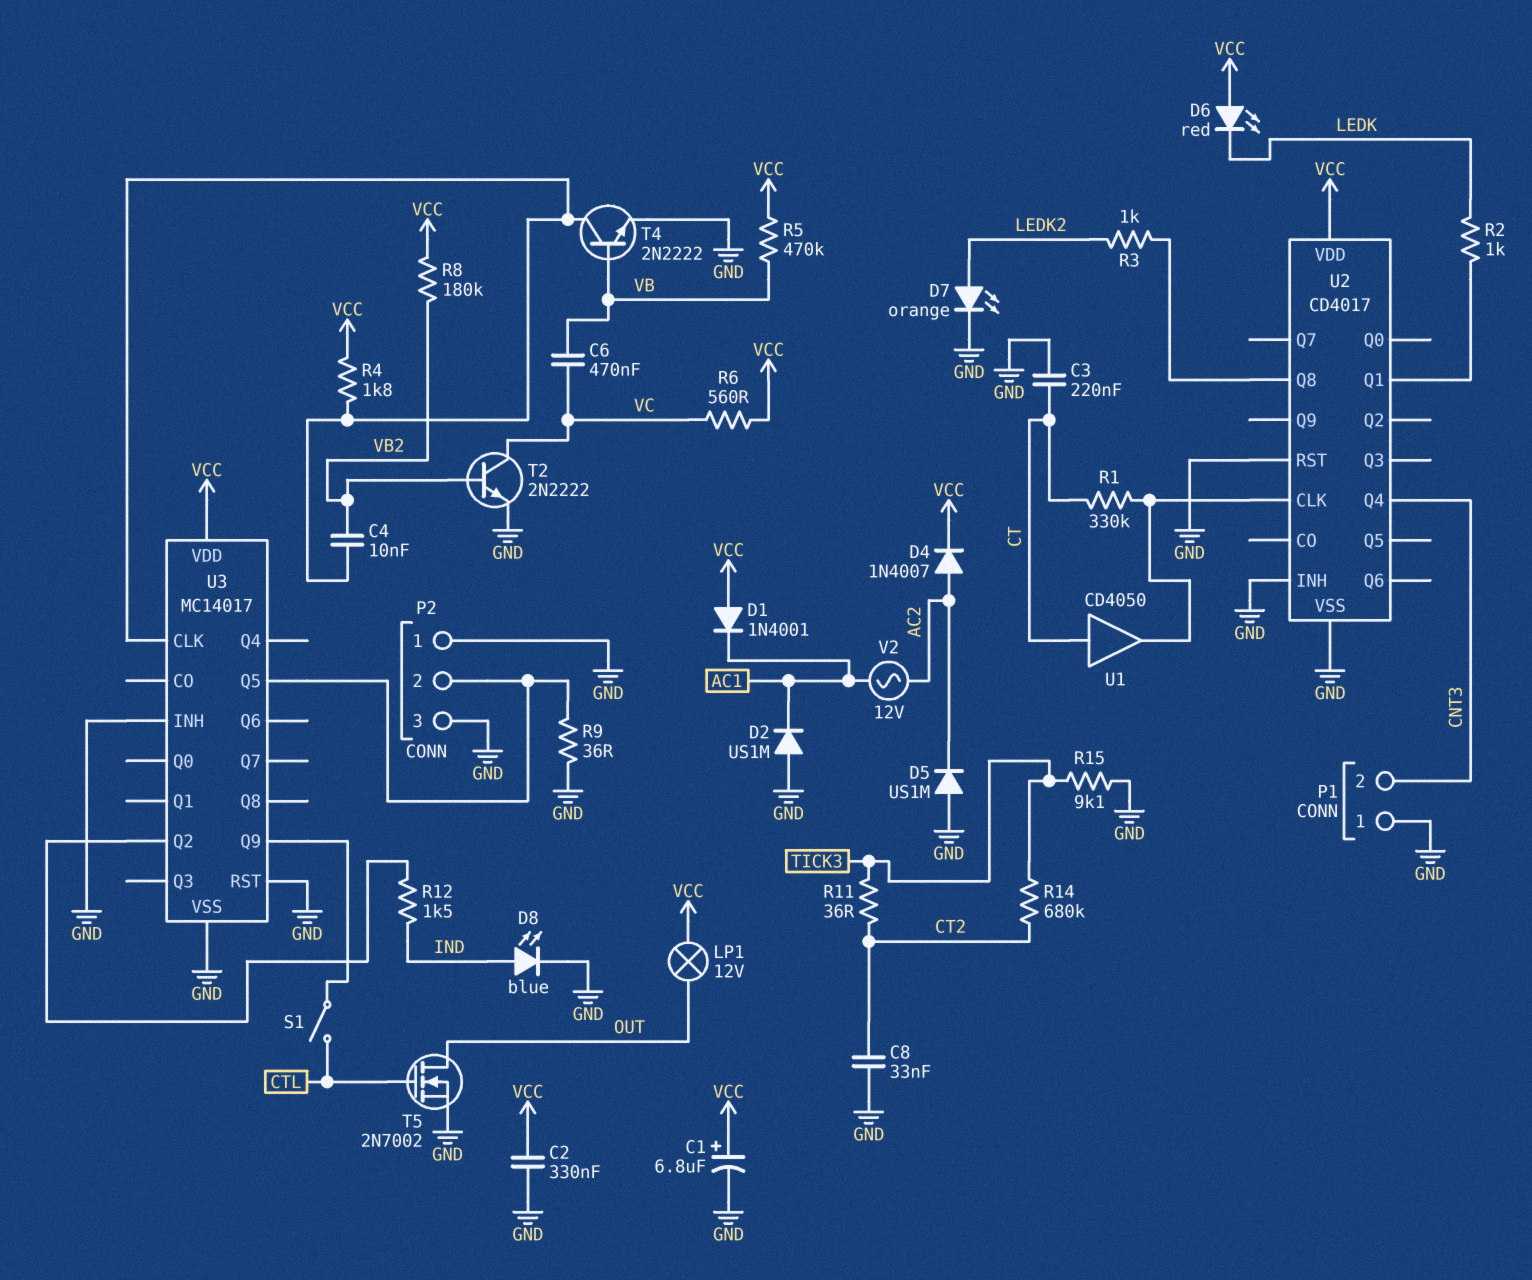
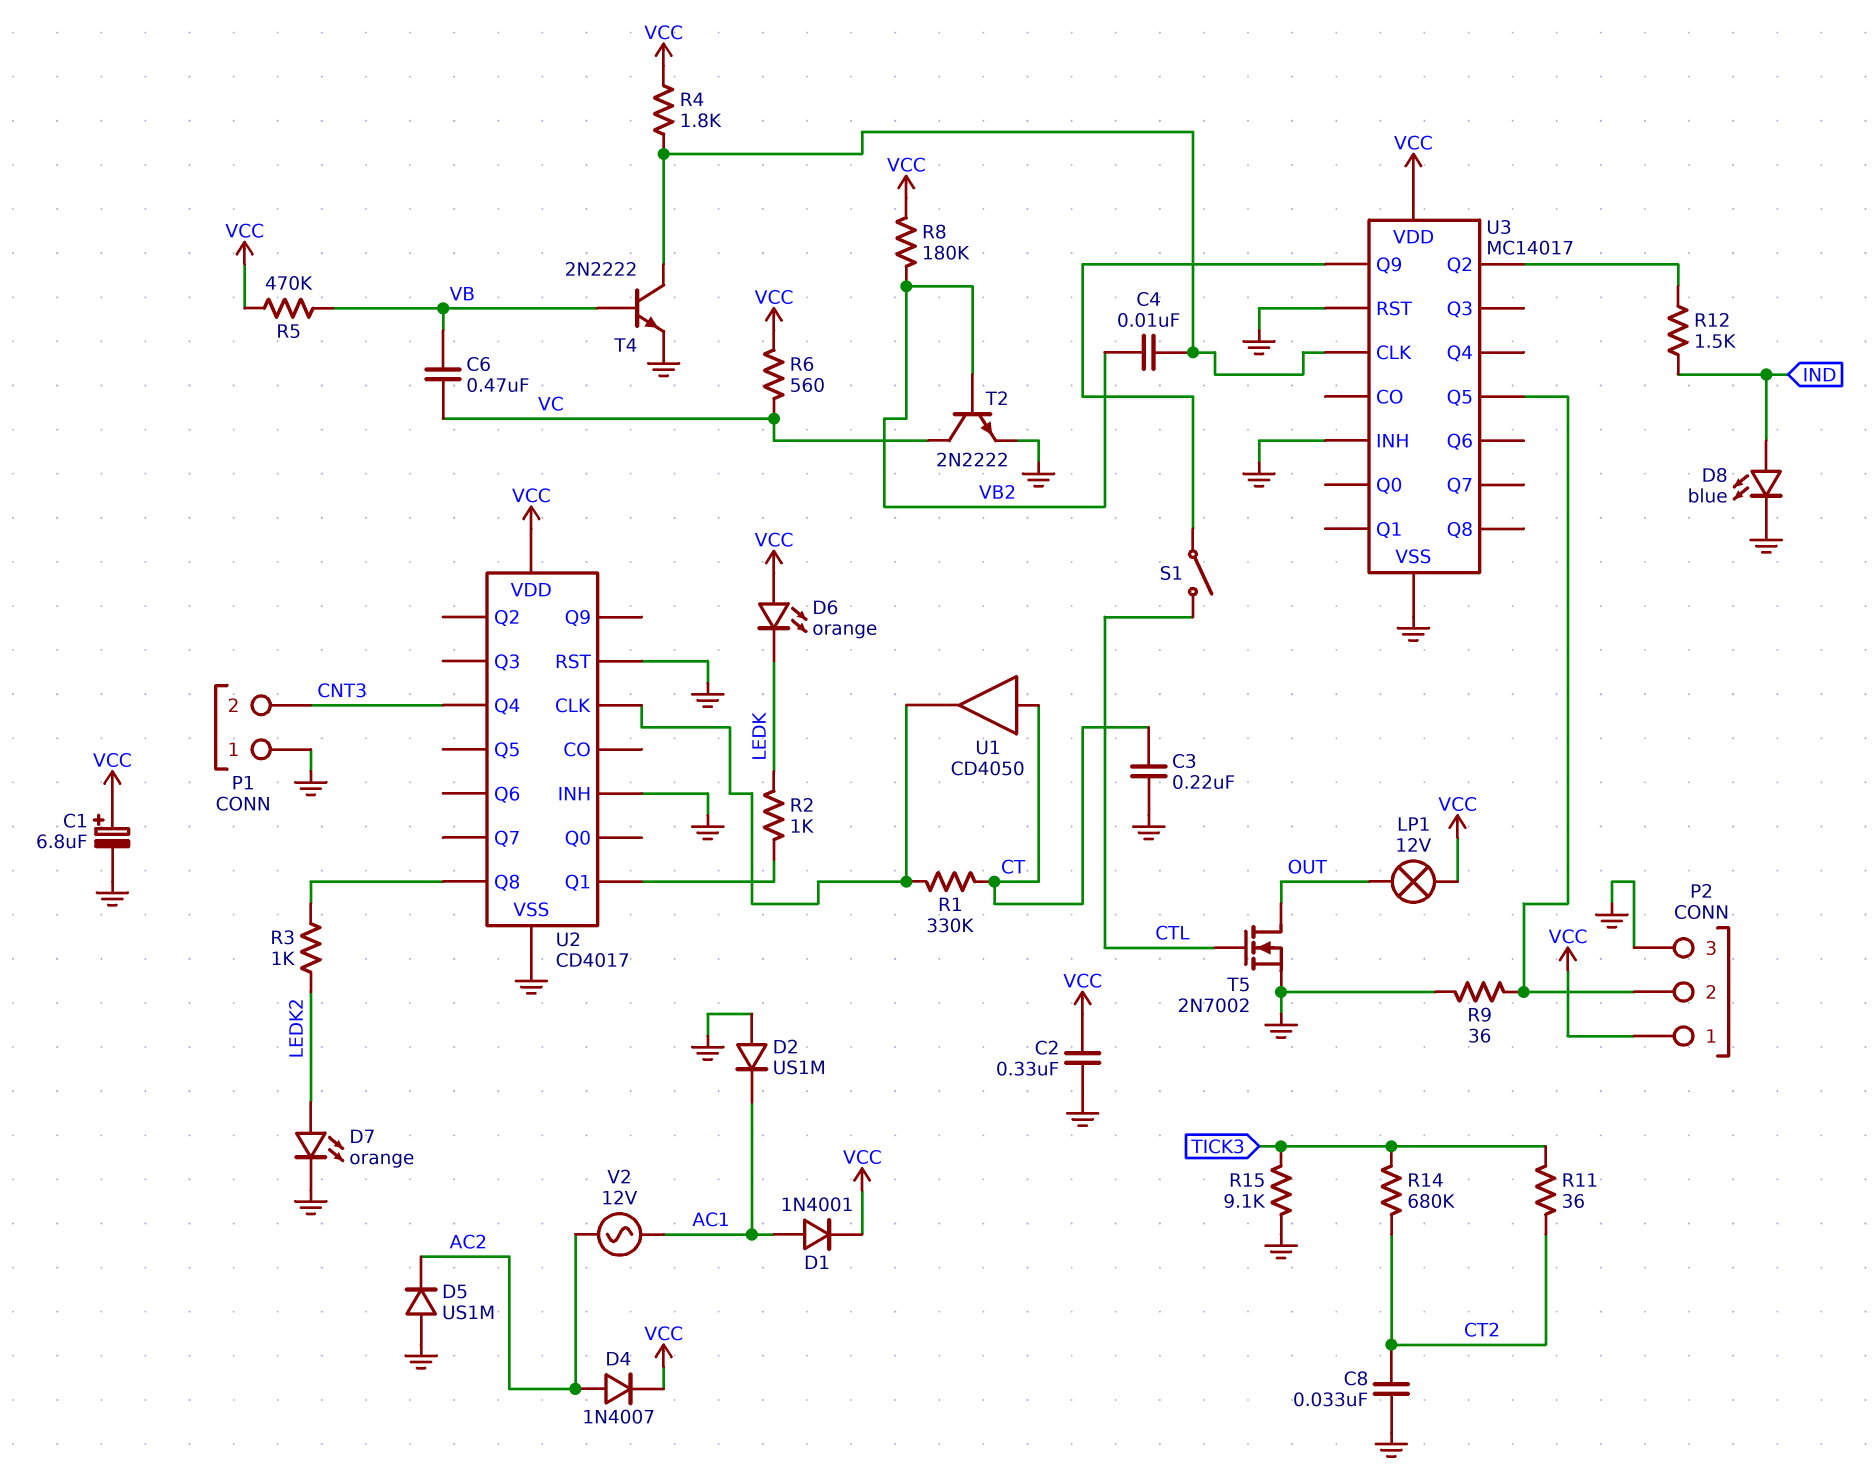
D1: diode 1N4001 (A VCC, K AC1) -> diode 1N4001 (A AC1, K VCC)
D6: LED red (A VCC, K LEDK) -> LED orange (A VCC, K LEDK)
P2 pin 1: GND -> VCC

